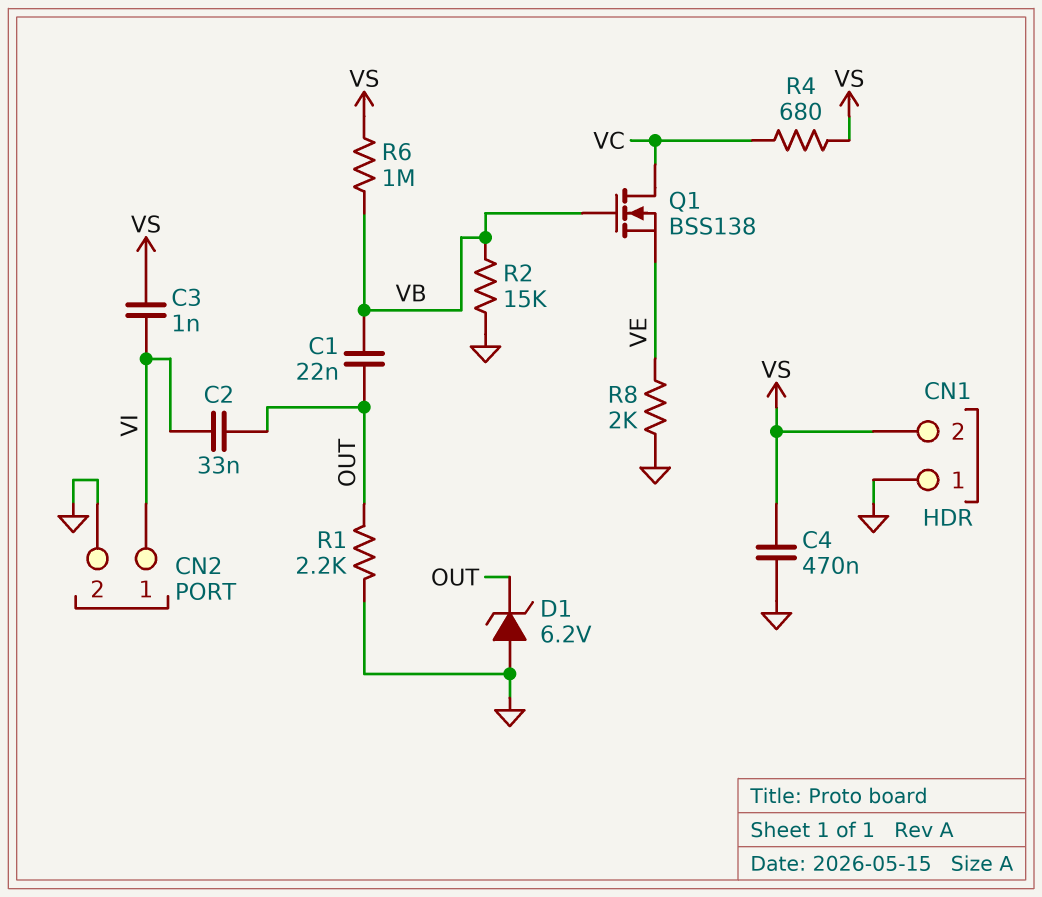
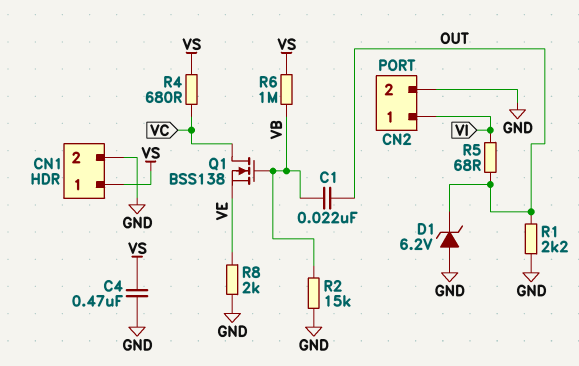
C2: 33nF (OUT, VI) -> none
C3: 1nF (VI, VS) -> none
CN1 pin 1: GND -> VS
CN1 pin 2: VS -> GND
R5: none -> 68 (OUT, VI)

